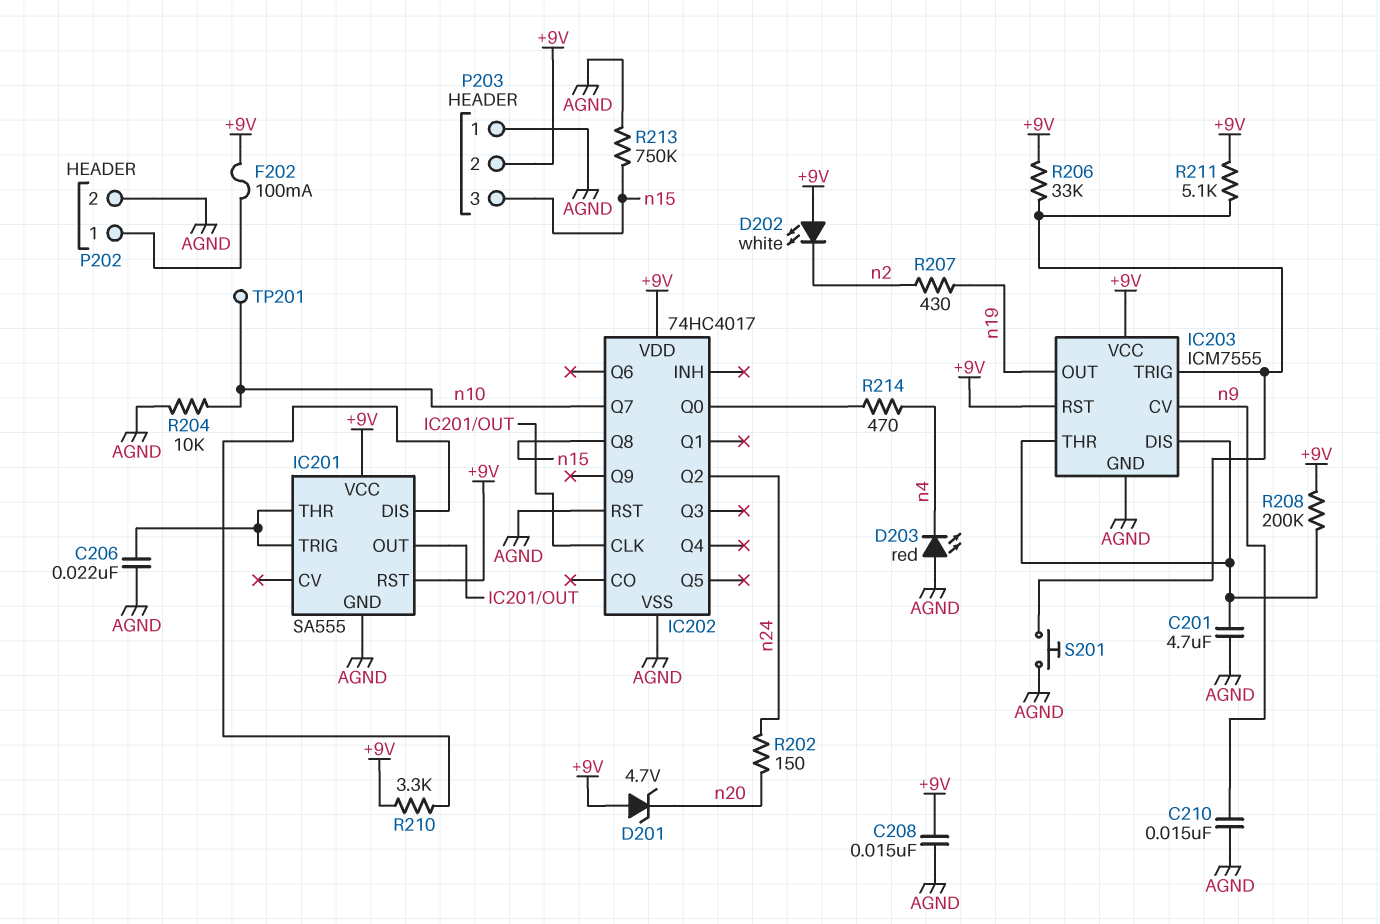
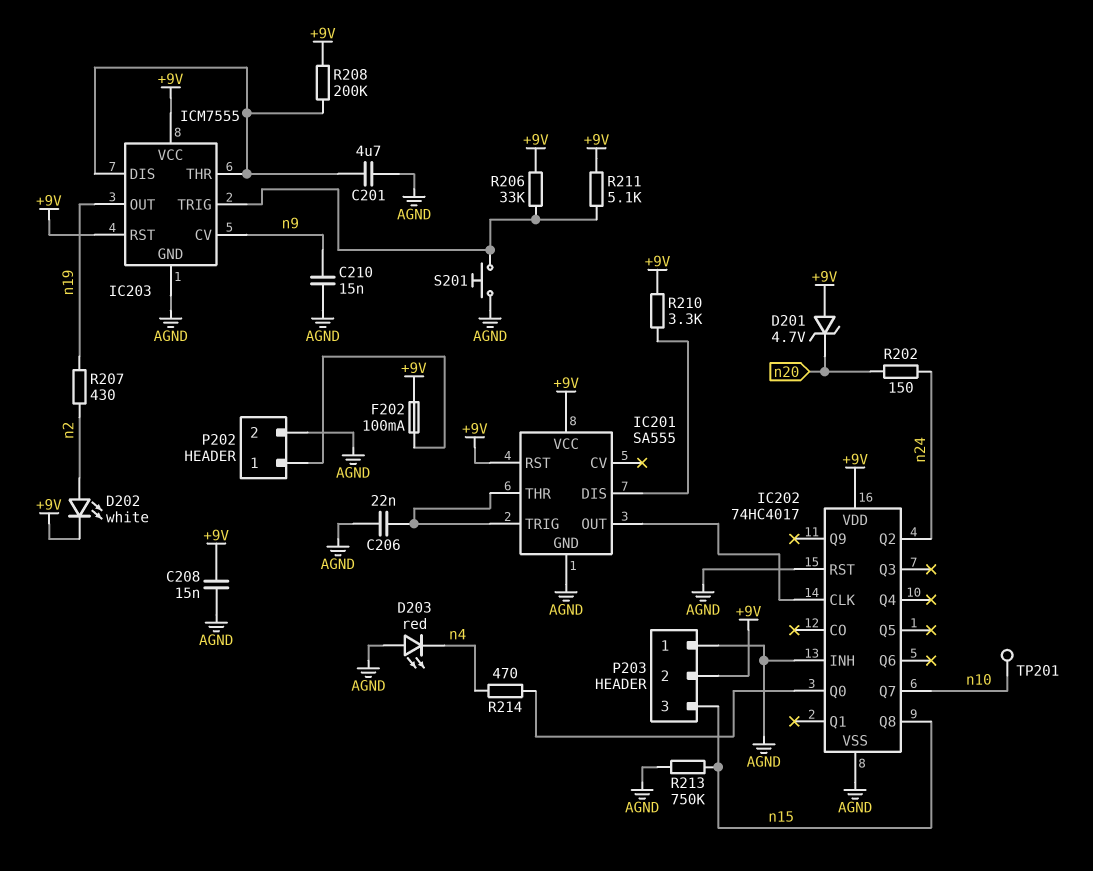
D202: LED white (A +9V, K n2) -> LED white (A n2, K +9V)
IC202 pin INH: none -> AGND
R204: 10k (AGND, n10) -> none

